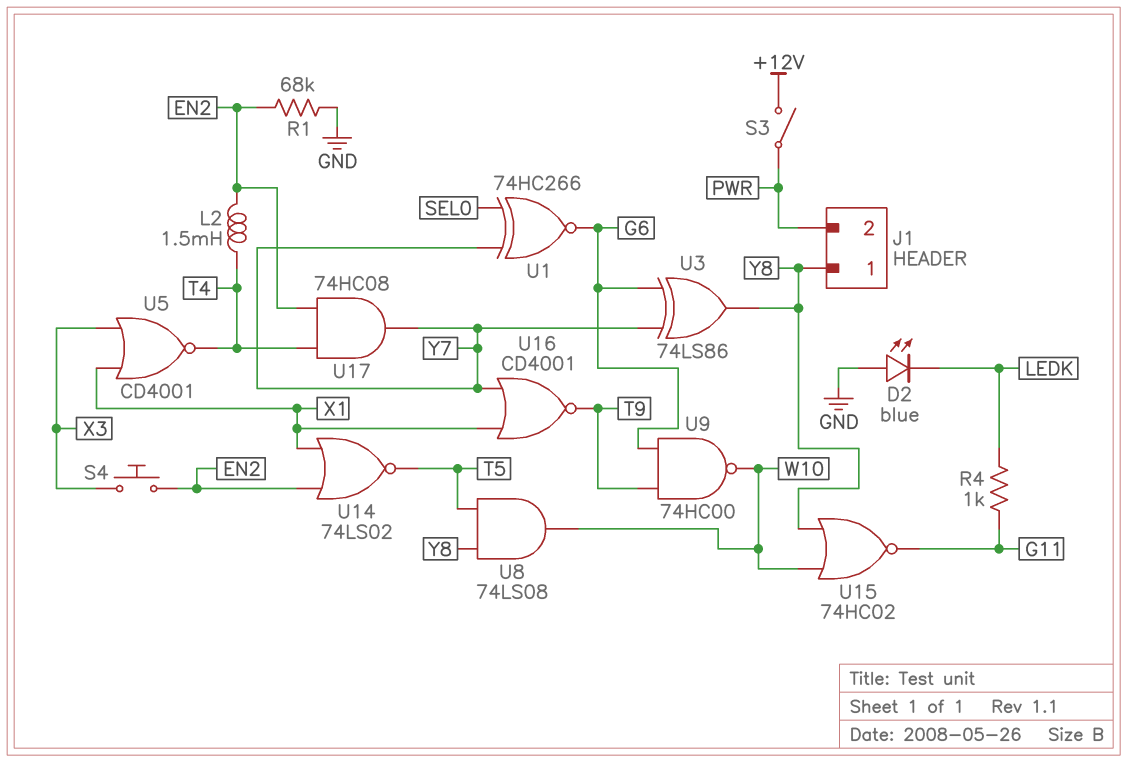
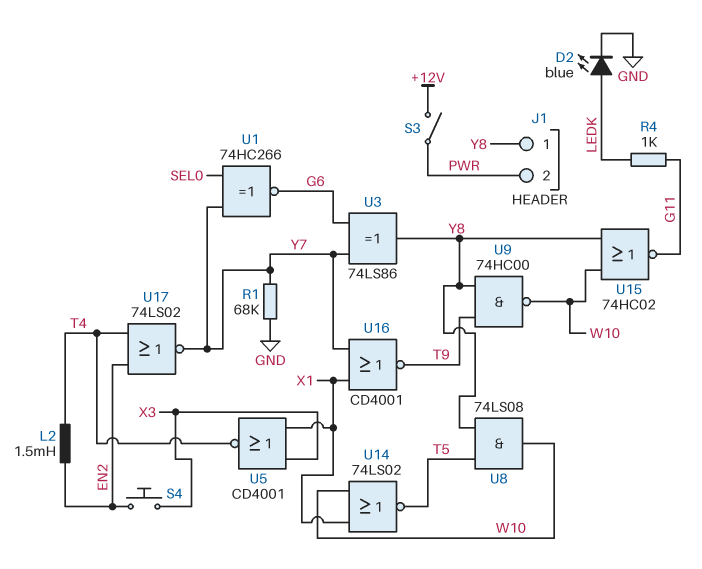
D2: LED blue (A GND, K LEDK) -> LED blue (A LEDK, K GND)
R1: 68k (EN2, GND) -> 68k (GND, Y7)
U9: NAND 74HC00 (in G6, in T9, out W10) -> NAND 74HC00 (in T9, in Y8, out W10)
U14: NOR 74LS02 (in EN2, in X1, out T5) -> NOR 74LS02 (in W10, in X1, out T5)
U17: AND 74HC08 (in EN2, in T4, out Y7) -> NOR 74LS02 (in EN2, in T4, out Y7)

